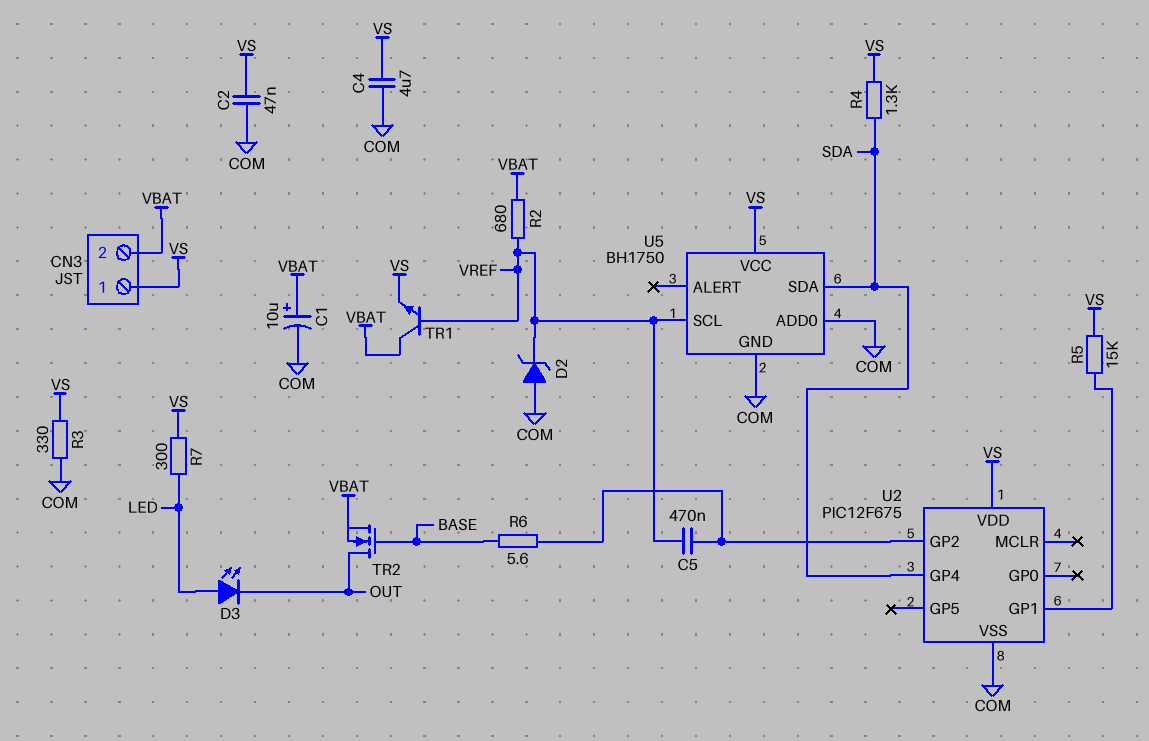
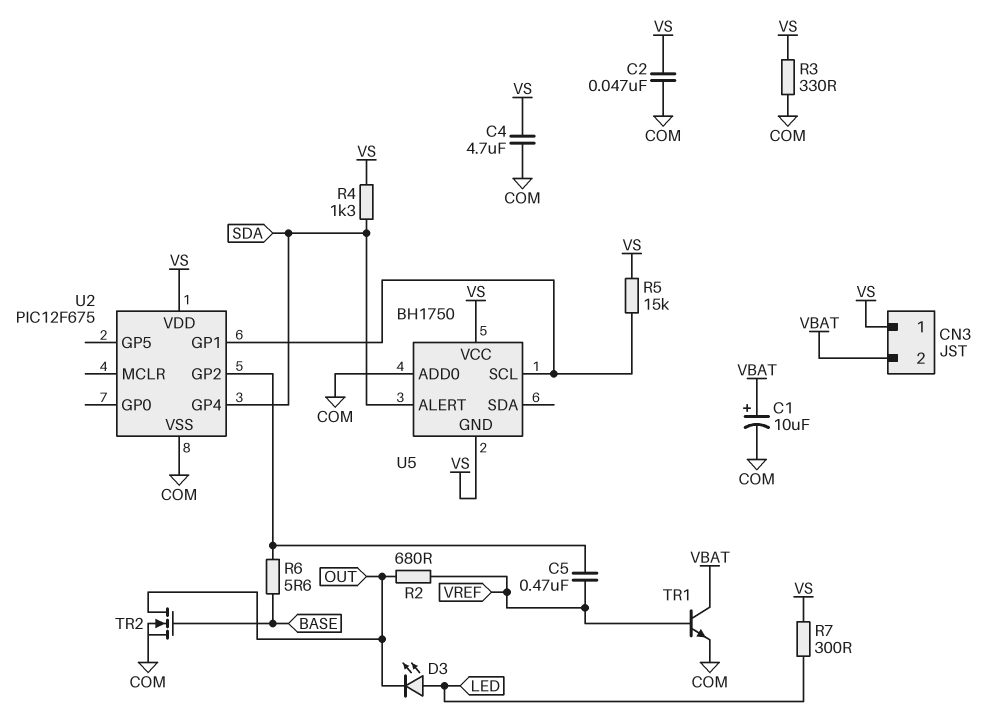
D2: zener (A COM, K VREF) -> none
R2: 680 (VBAT, VREF) -> 680 (OUT, VREF)
TR1: NPN (B VREF, C VBAT, E VS) -> NPN (B VREF, C VBAT, E COM)
TR2: NMOS (G BASE, D OUT, S VBAT) -> NMOS (G BASE, D OUT, S COM)
U5 pin ALERT: none -> SDA
U5 pin GND: COM -> VS
U5 pin SCL: VREF -> U2/GP1
U5 pin SDA: SDA -> none

